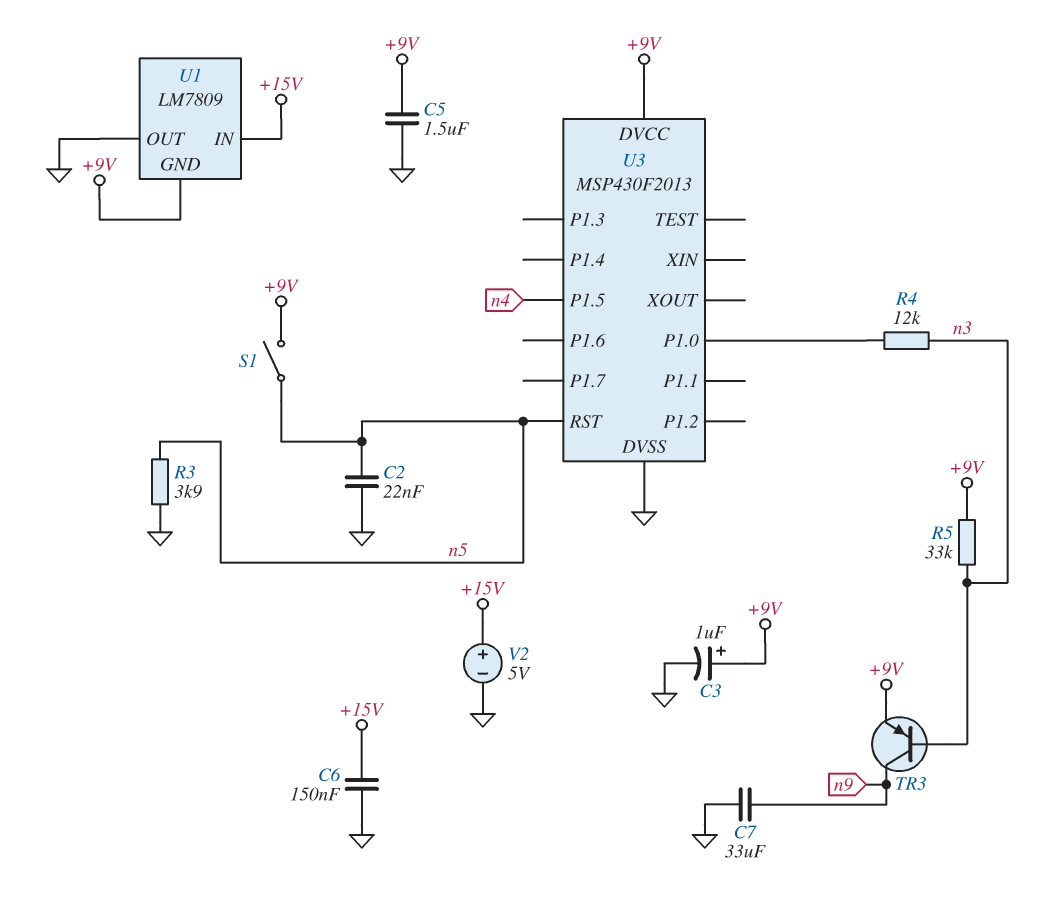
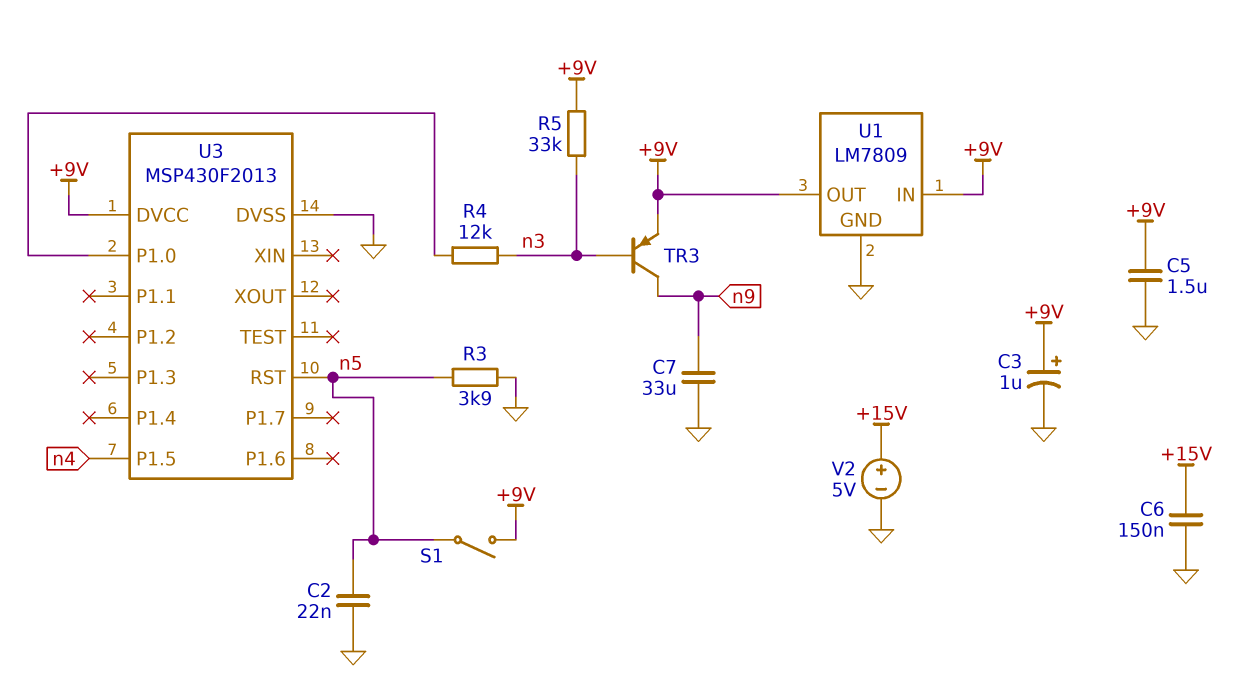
U1 pin GND: +9V -> GND
U1 pin IN: +15V -> +9V
U1 pin OUT: GND -> +9V

